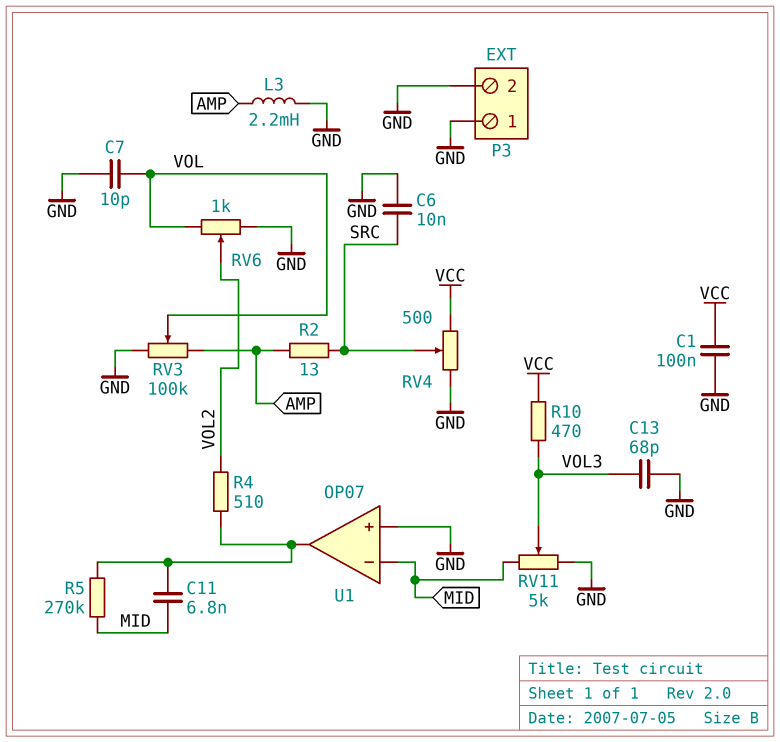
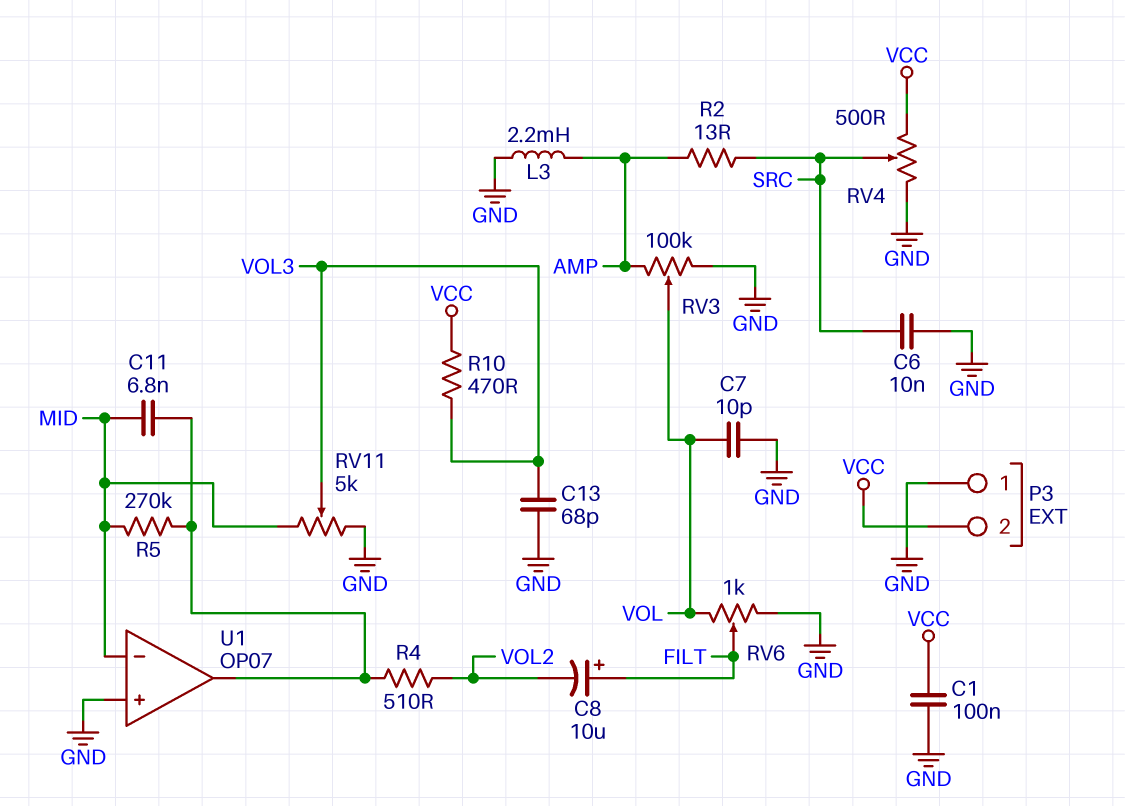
C8: none -> 10uF (plus FILT, minus VOL2)
P3 pin 2: GND -> VCC
RV6: 1k (GND, VOL, wiper VOL2) -> 1k (GND, VOL, wiper FILT)

